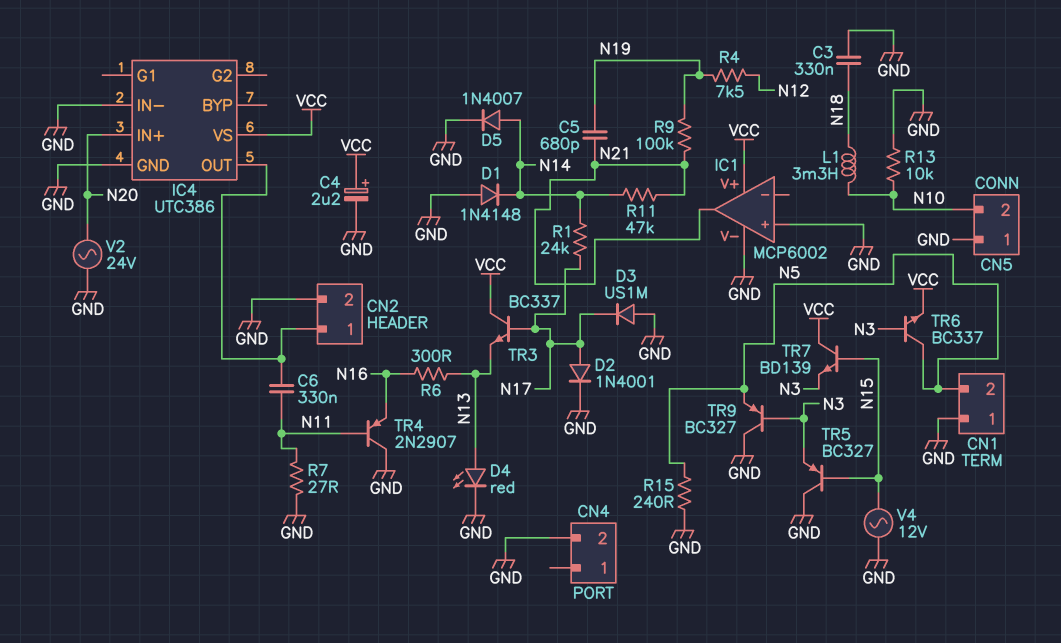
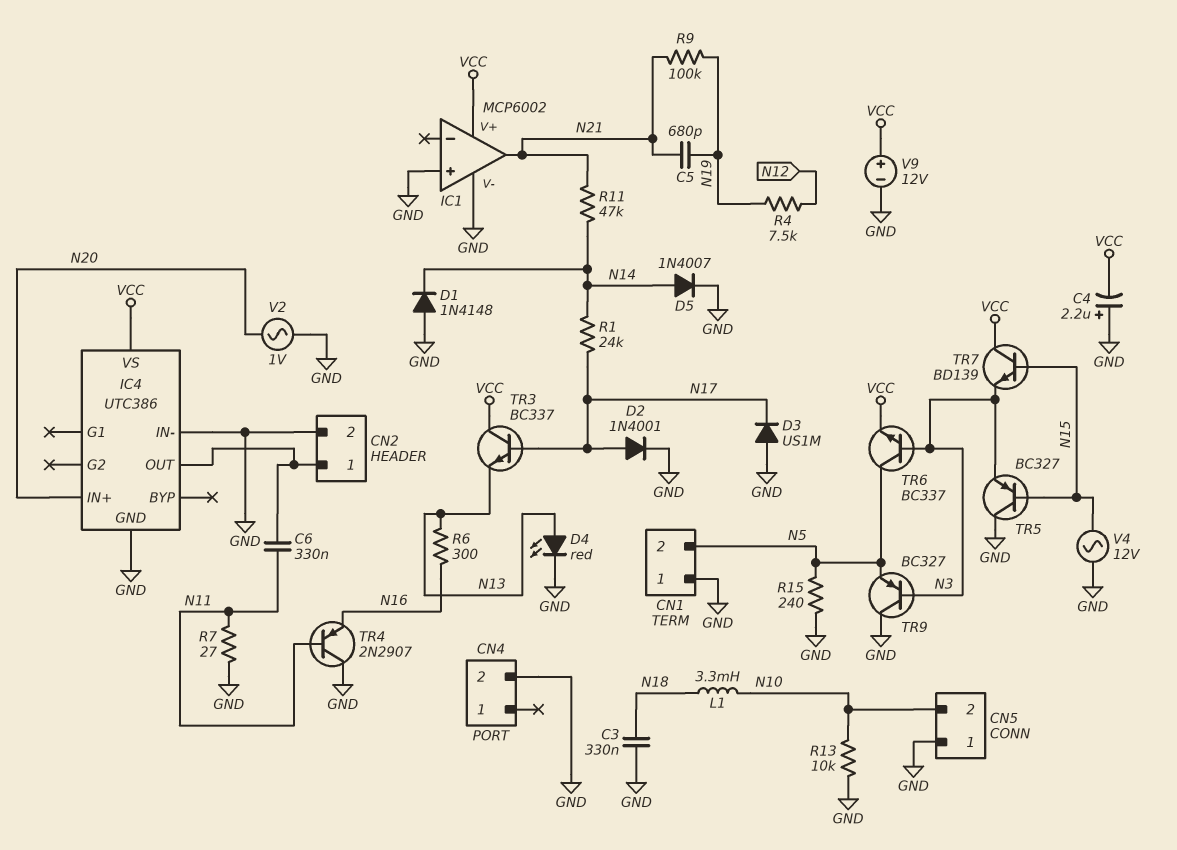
C4: 2.2uF (plus VCC, minus GND) -> 2.2uF (plus GND, minus VCC)
V2: AC 24V (GND, N20) -> AC 1V (GND, N20)
V9: none -> 12V (plus VCC, minus GND)

